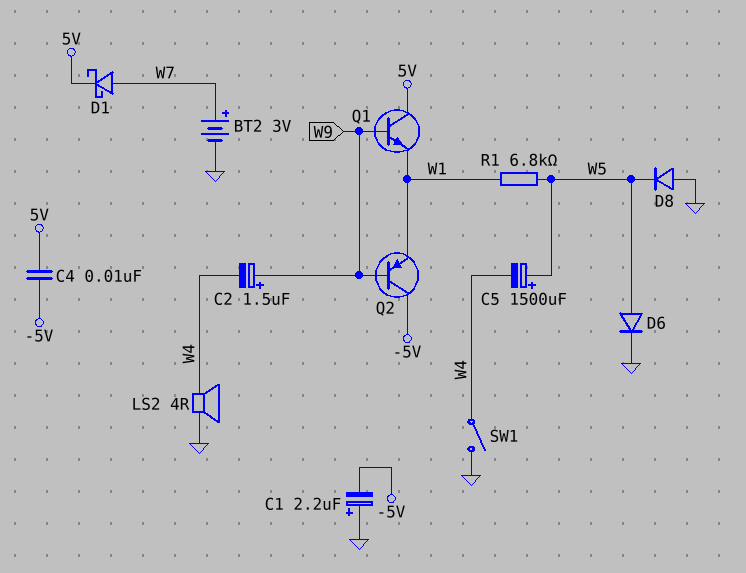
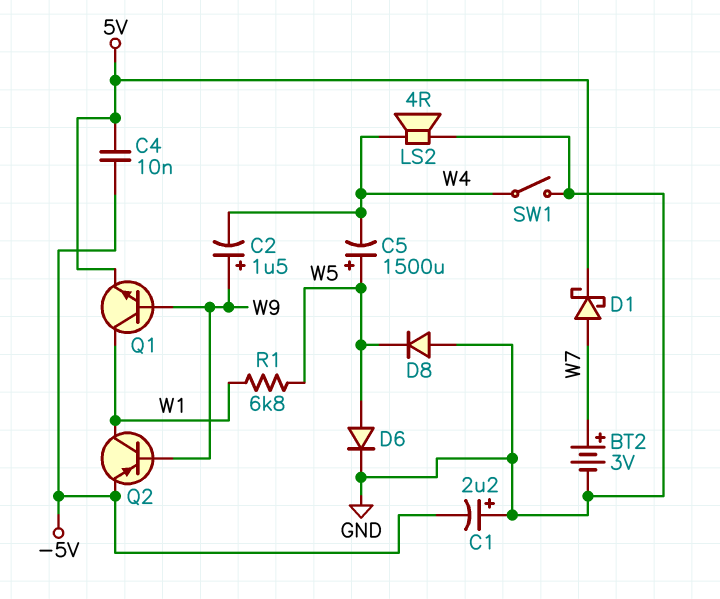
Q1: NPN (B W9, C 5V, E W1) -> NPN (B W9, C W1, E 5V)
Q2: PNP (B W9, C -5V, E W1) -> PNP (B W9, C W1, E -5V)

